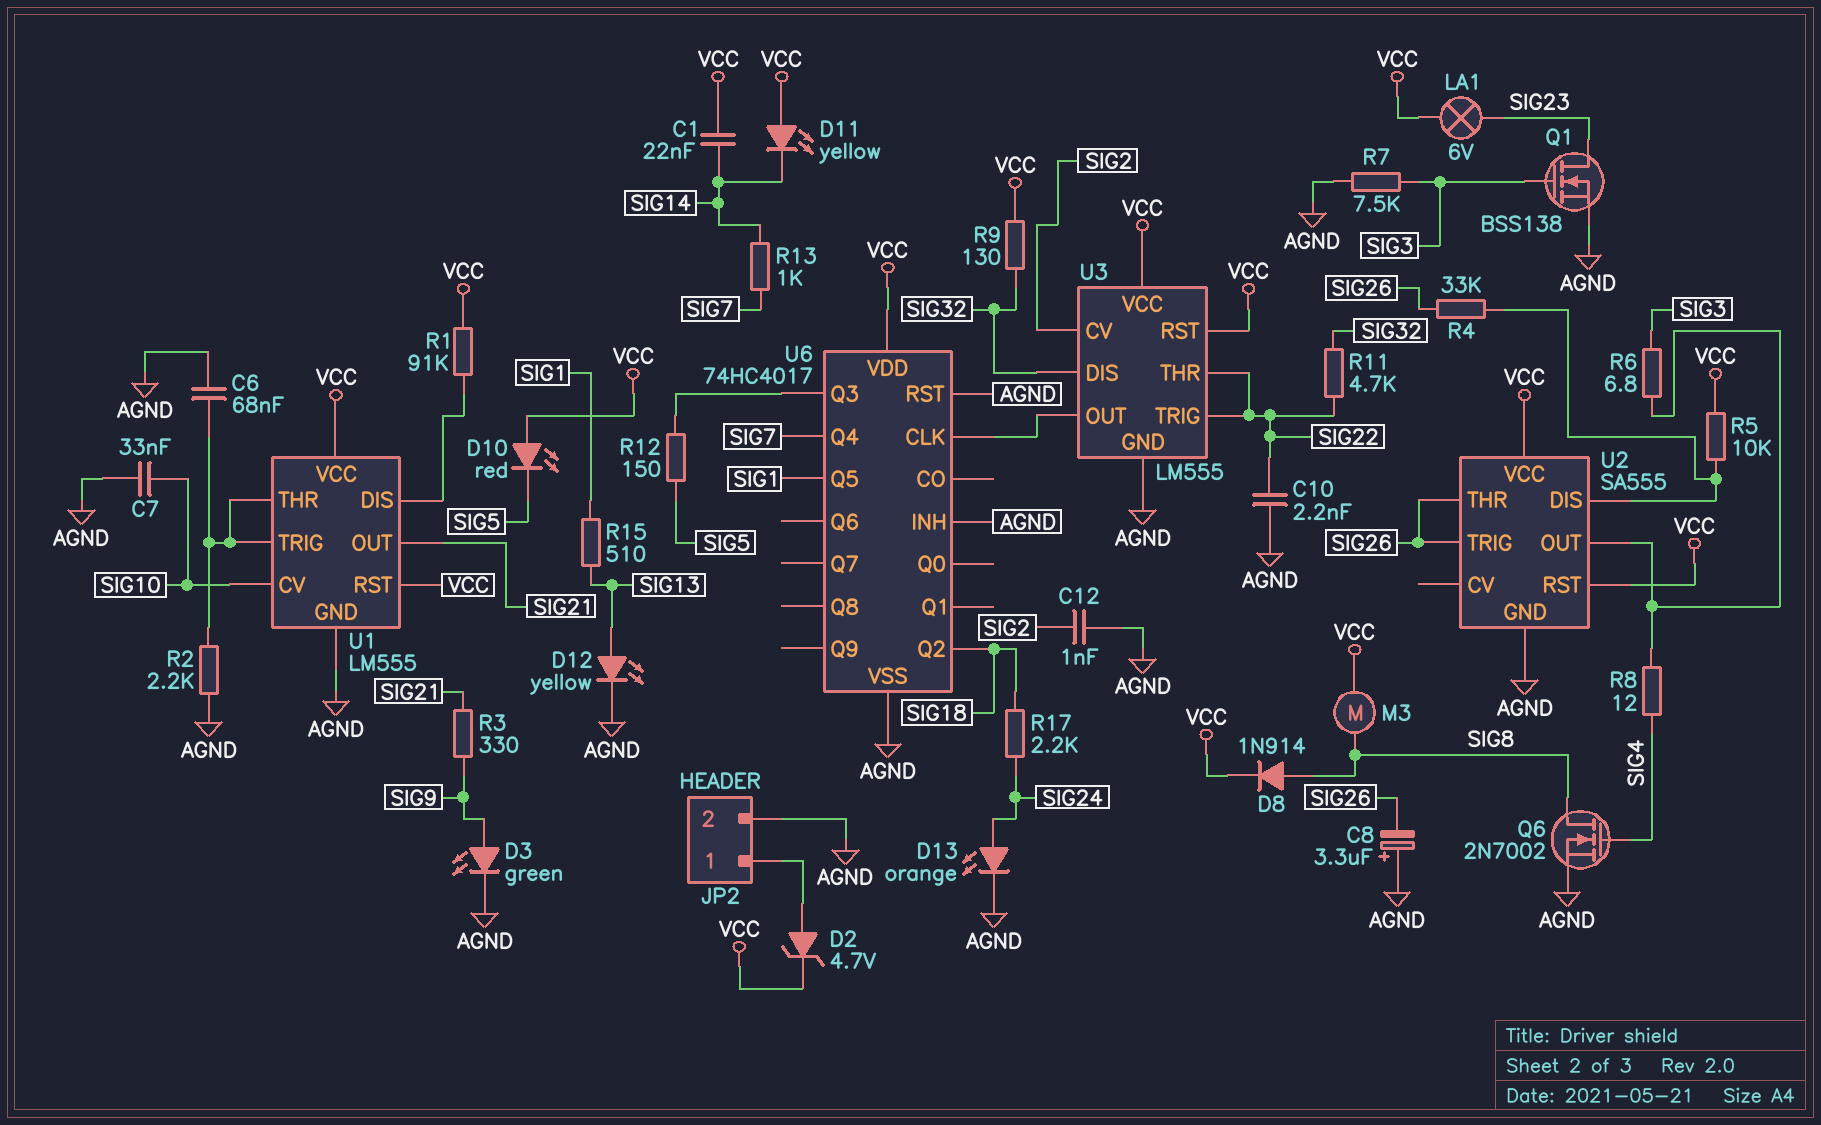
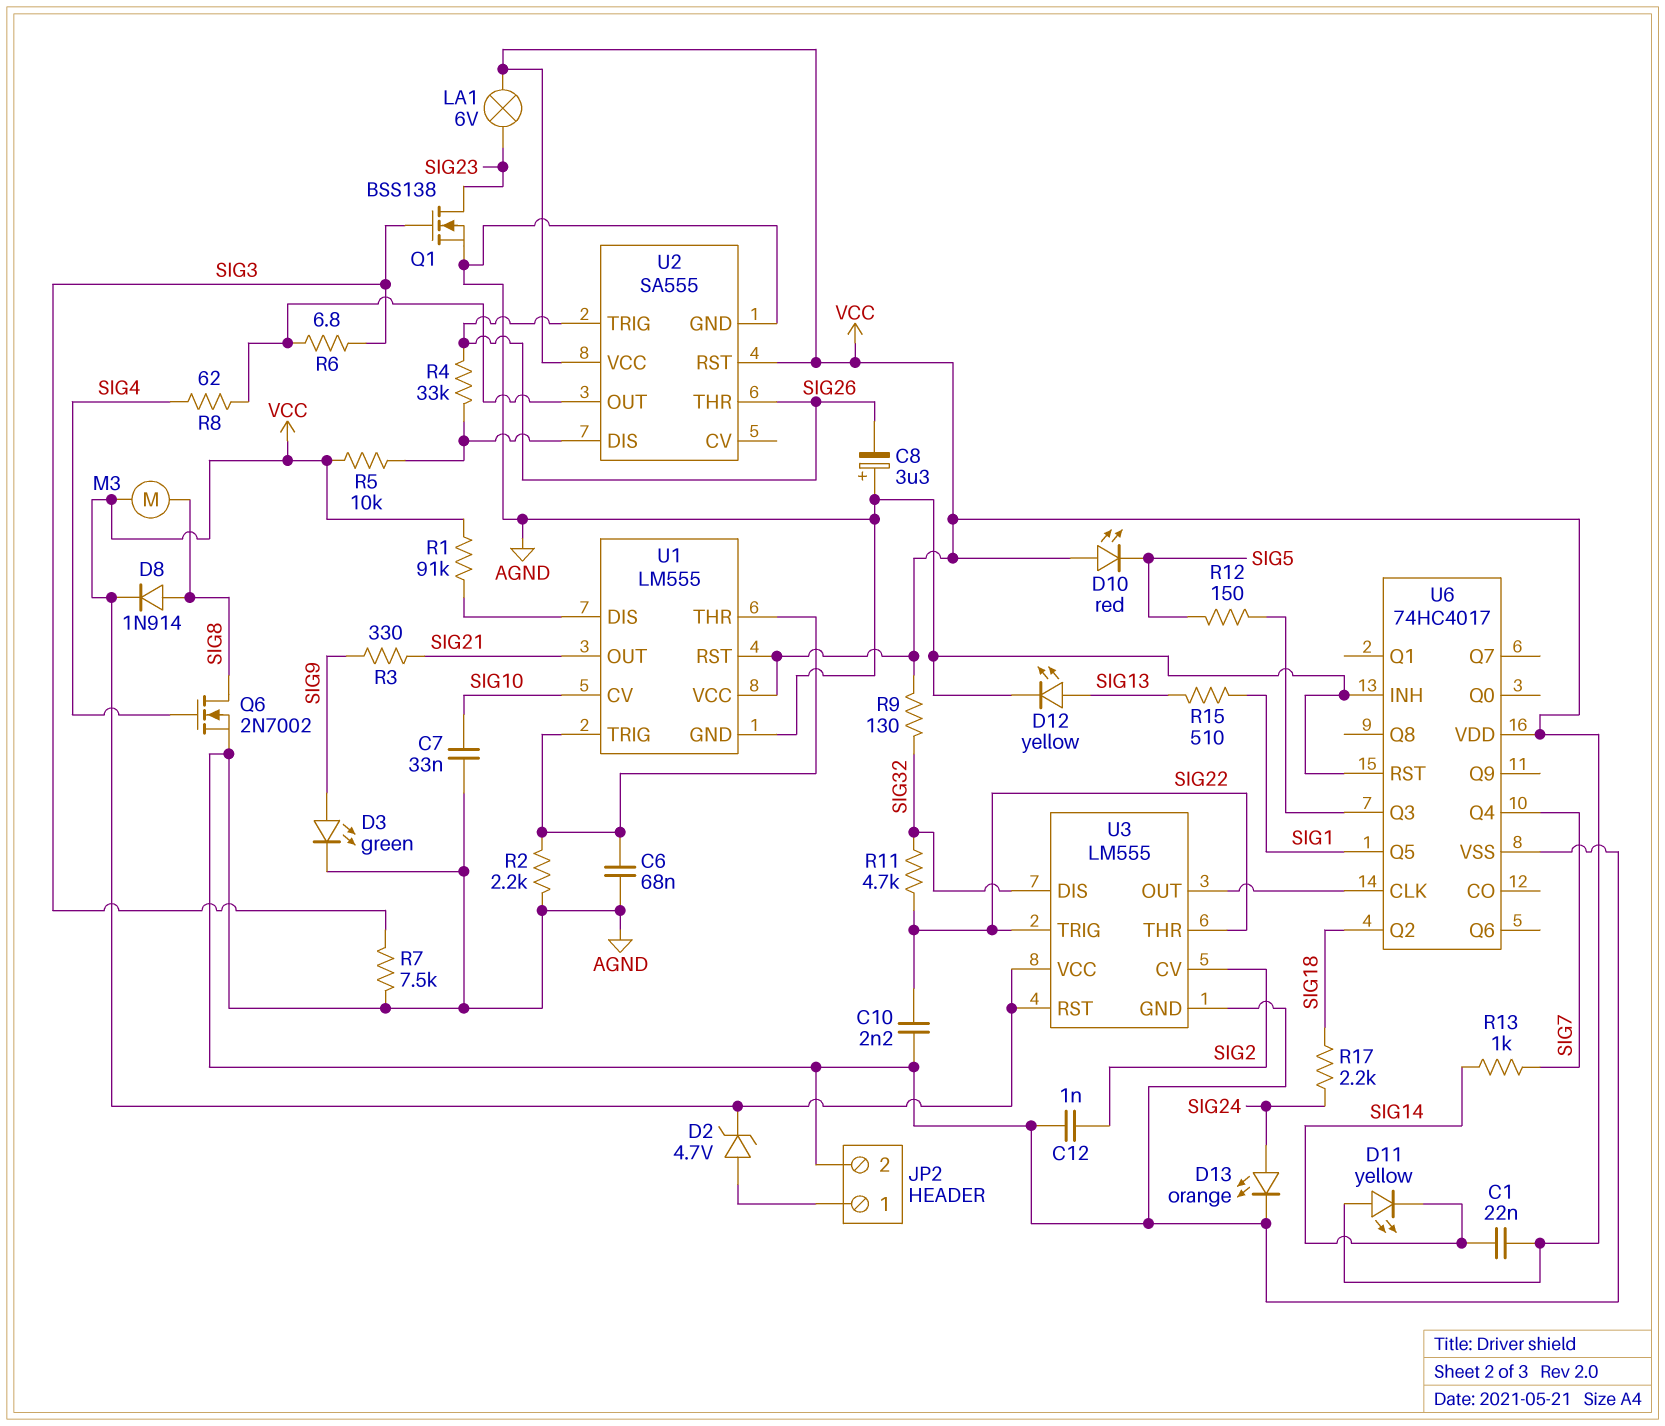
R8: 12 (SIG4, U2/OUT) -> 62 (SIG4, U2/OUT)

